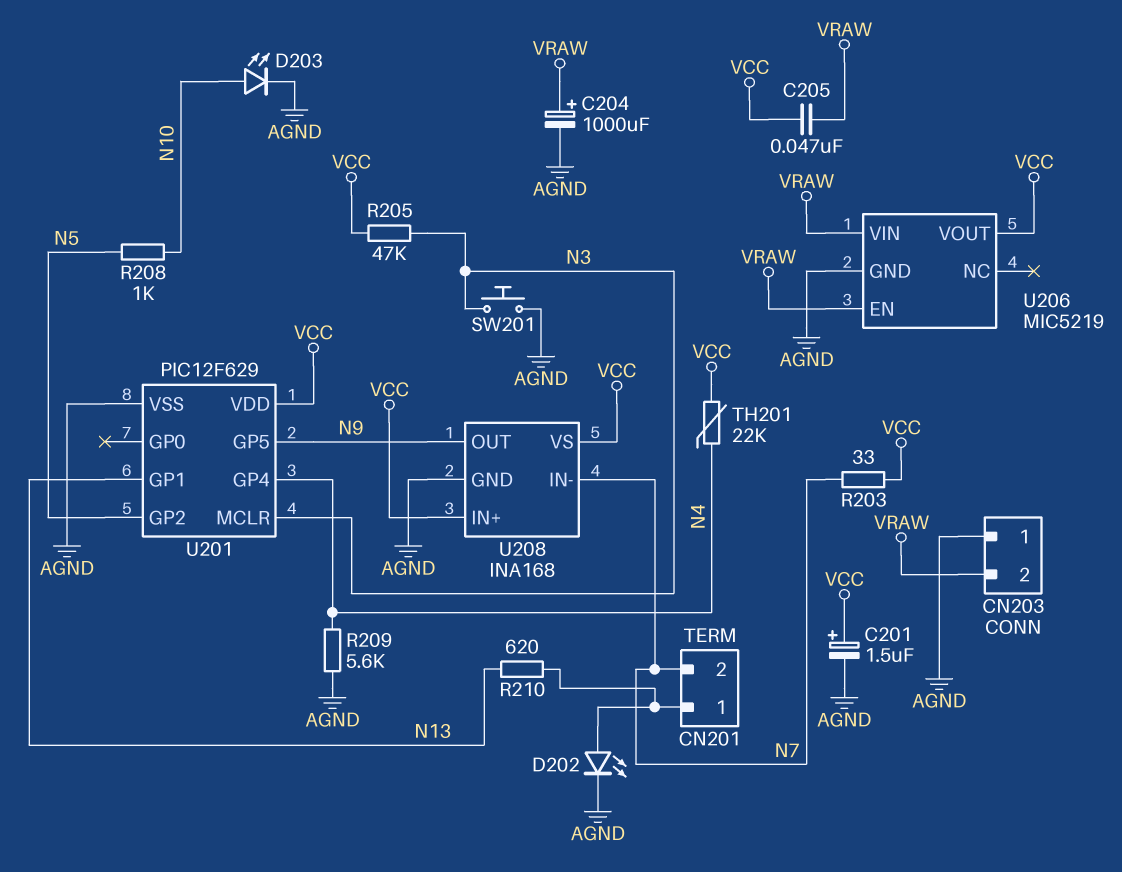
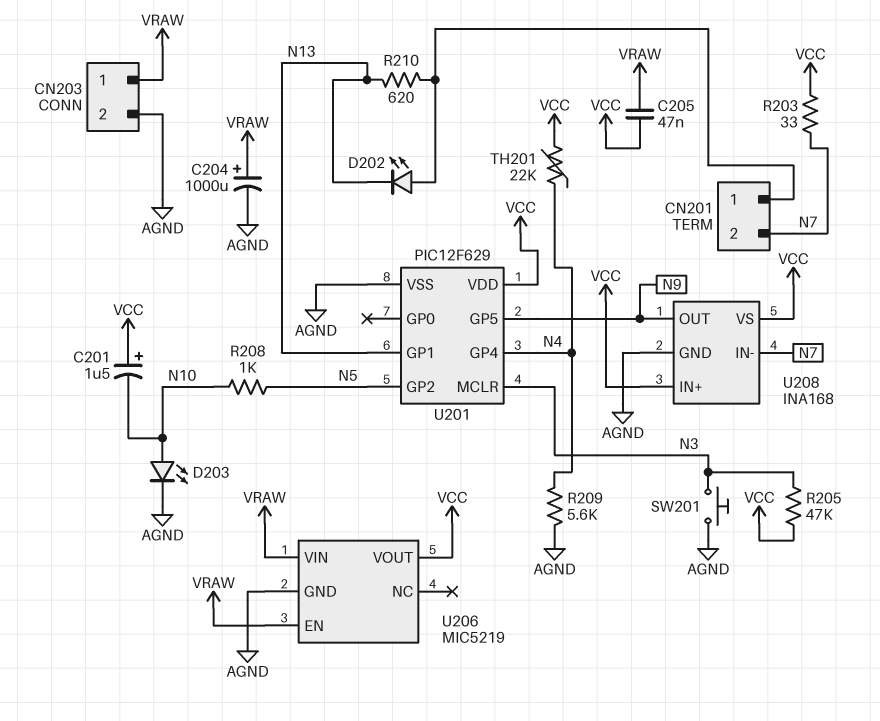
C201: 1.5uF (plus VCC, minus AGND) -> 1.5uF (plus VCC, minus N10)
CN203 pin 1: AGND -> VRAW
CN203 pin 2: VRAW -> AGND
D202: LED (A CN201/1, K AGND) -> LED (A CN201/1, K N13)

